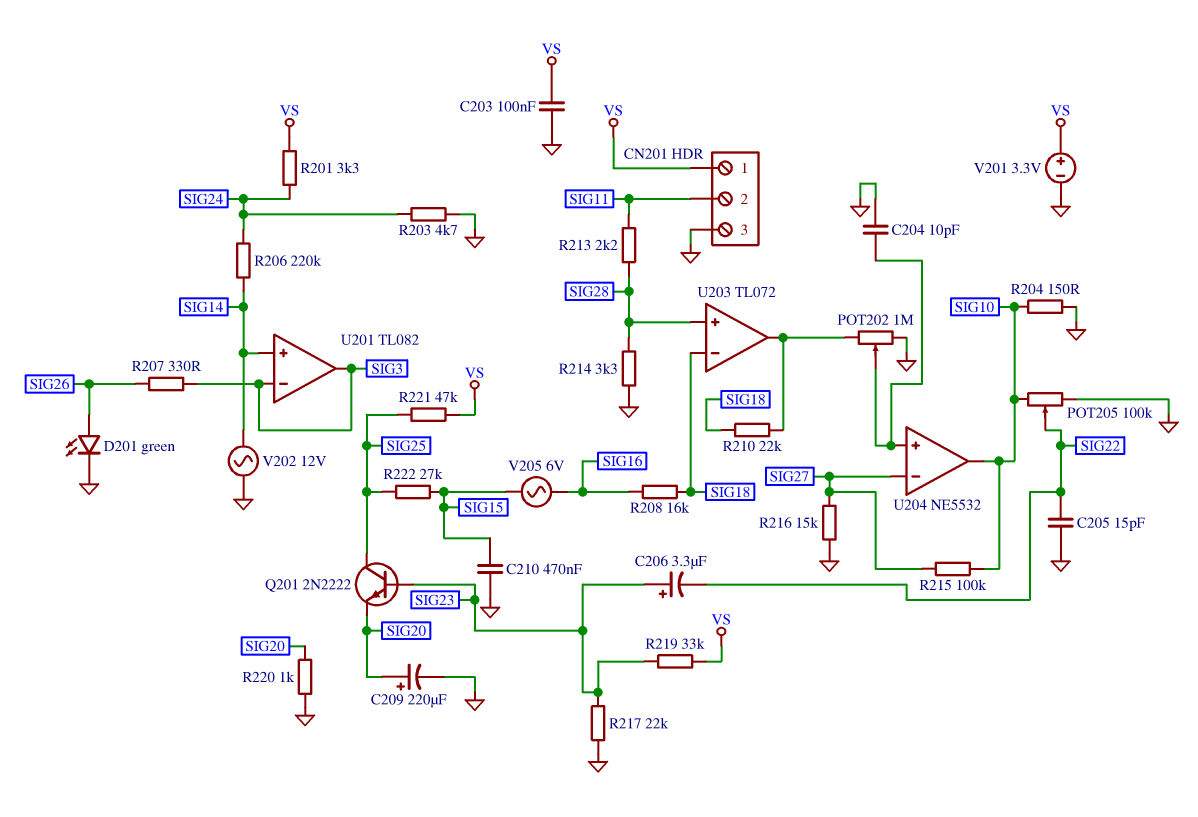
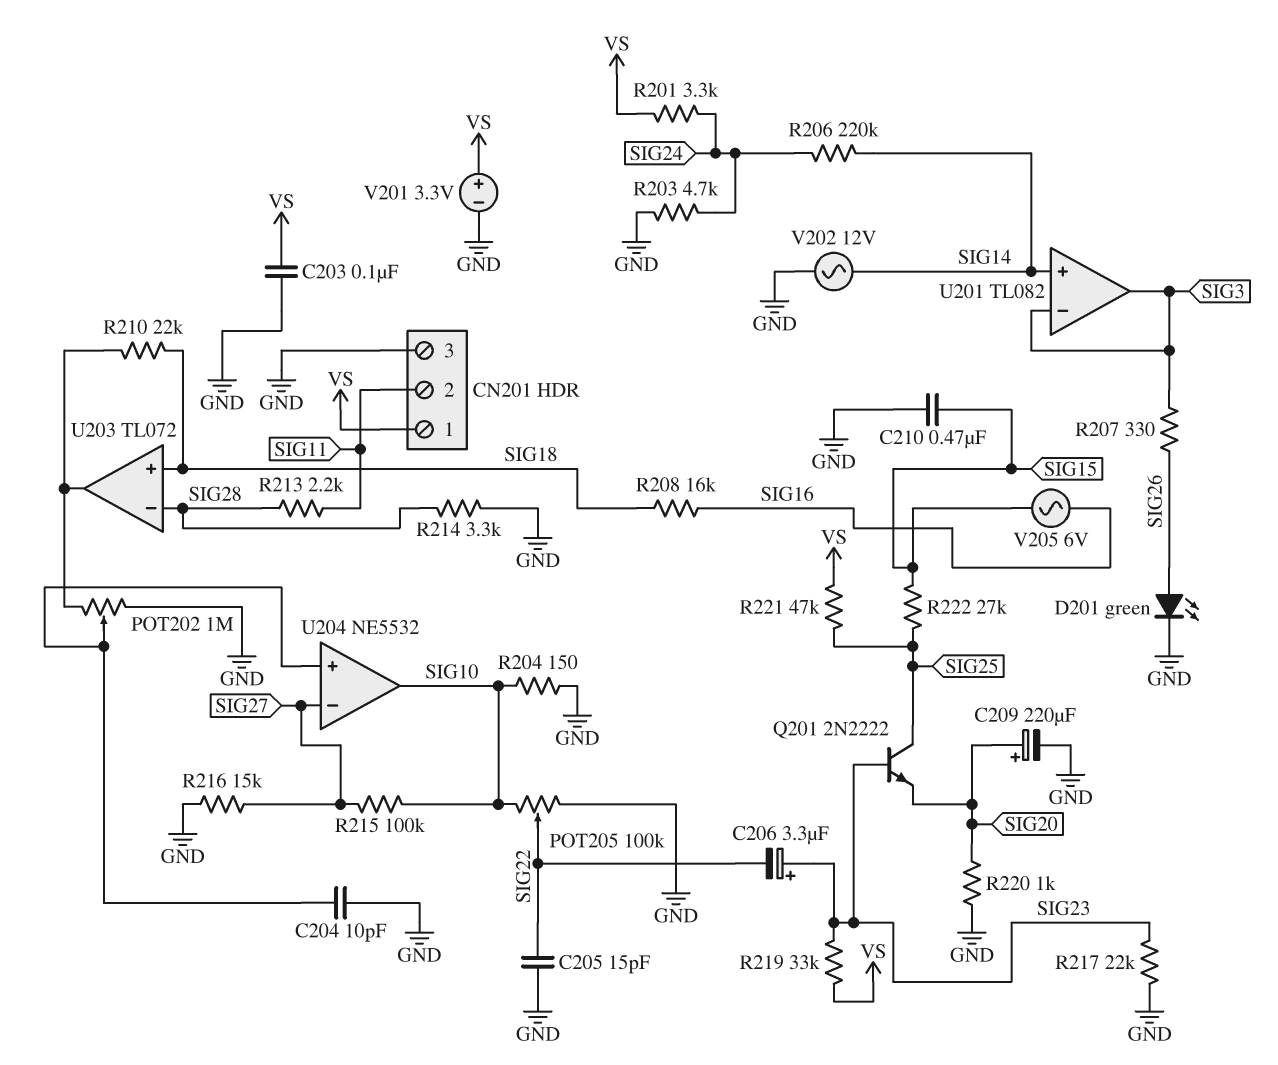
U203 pin in+: SIG28 -> SIG18
U203 pin in-: SIG18 -> SIG28

